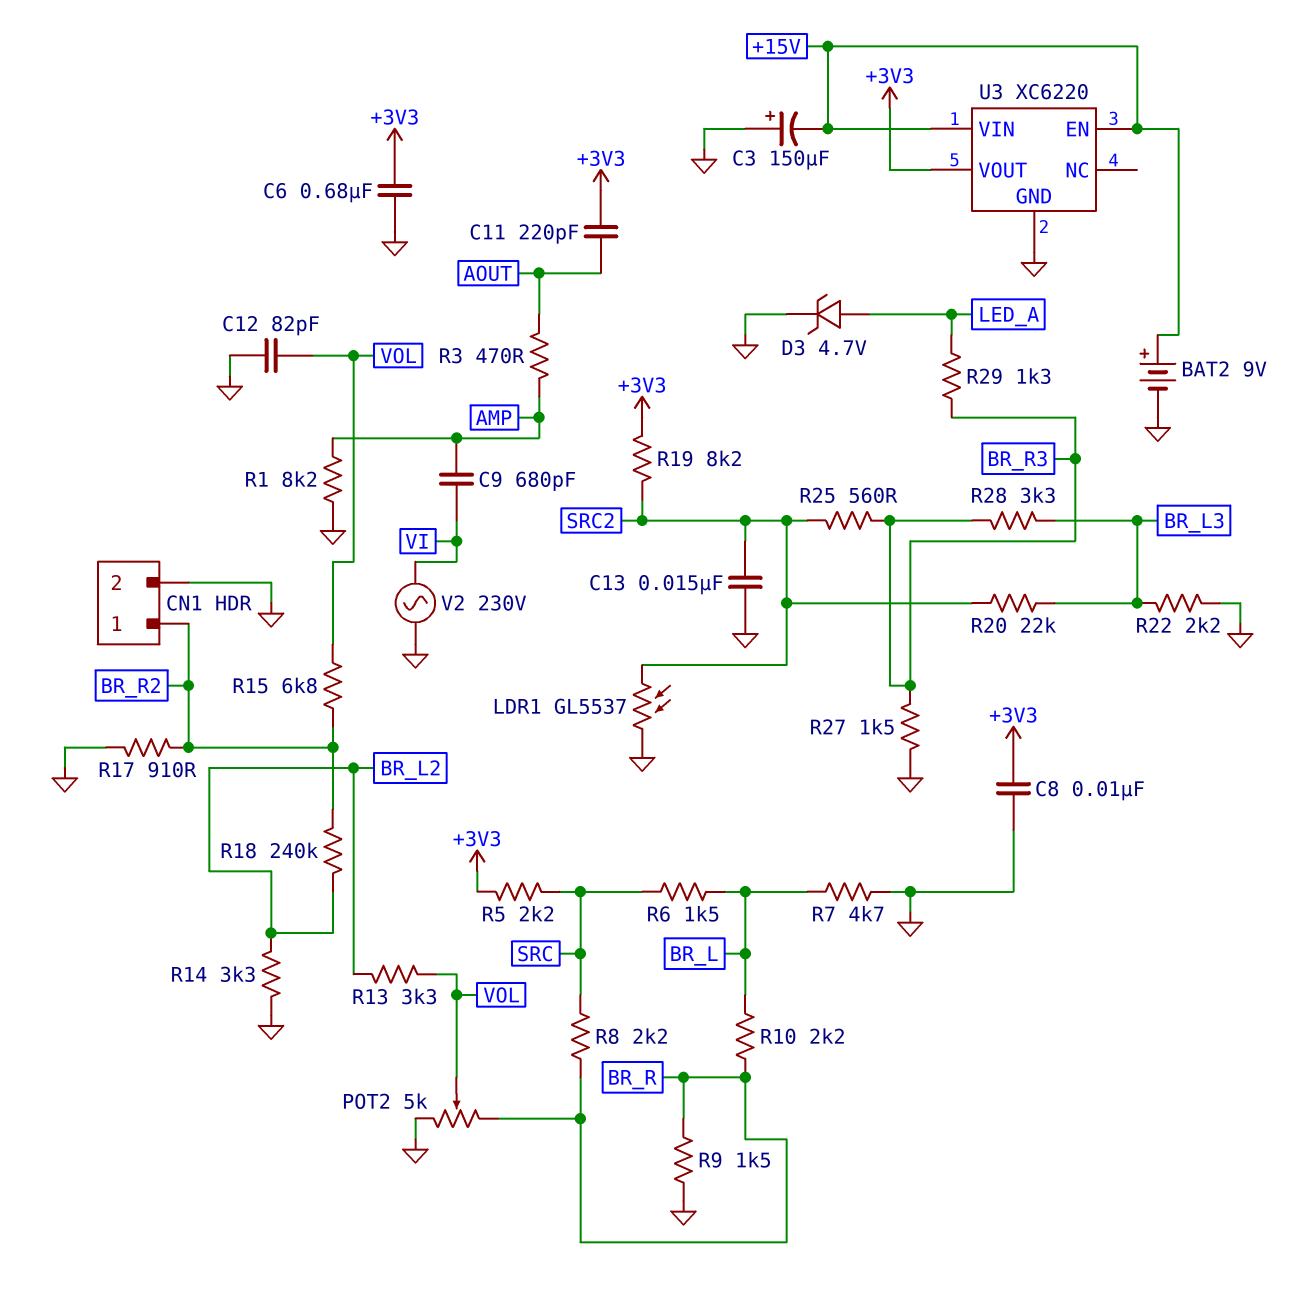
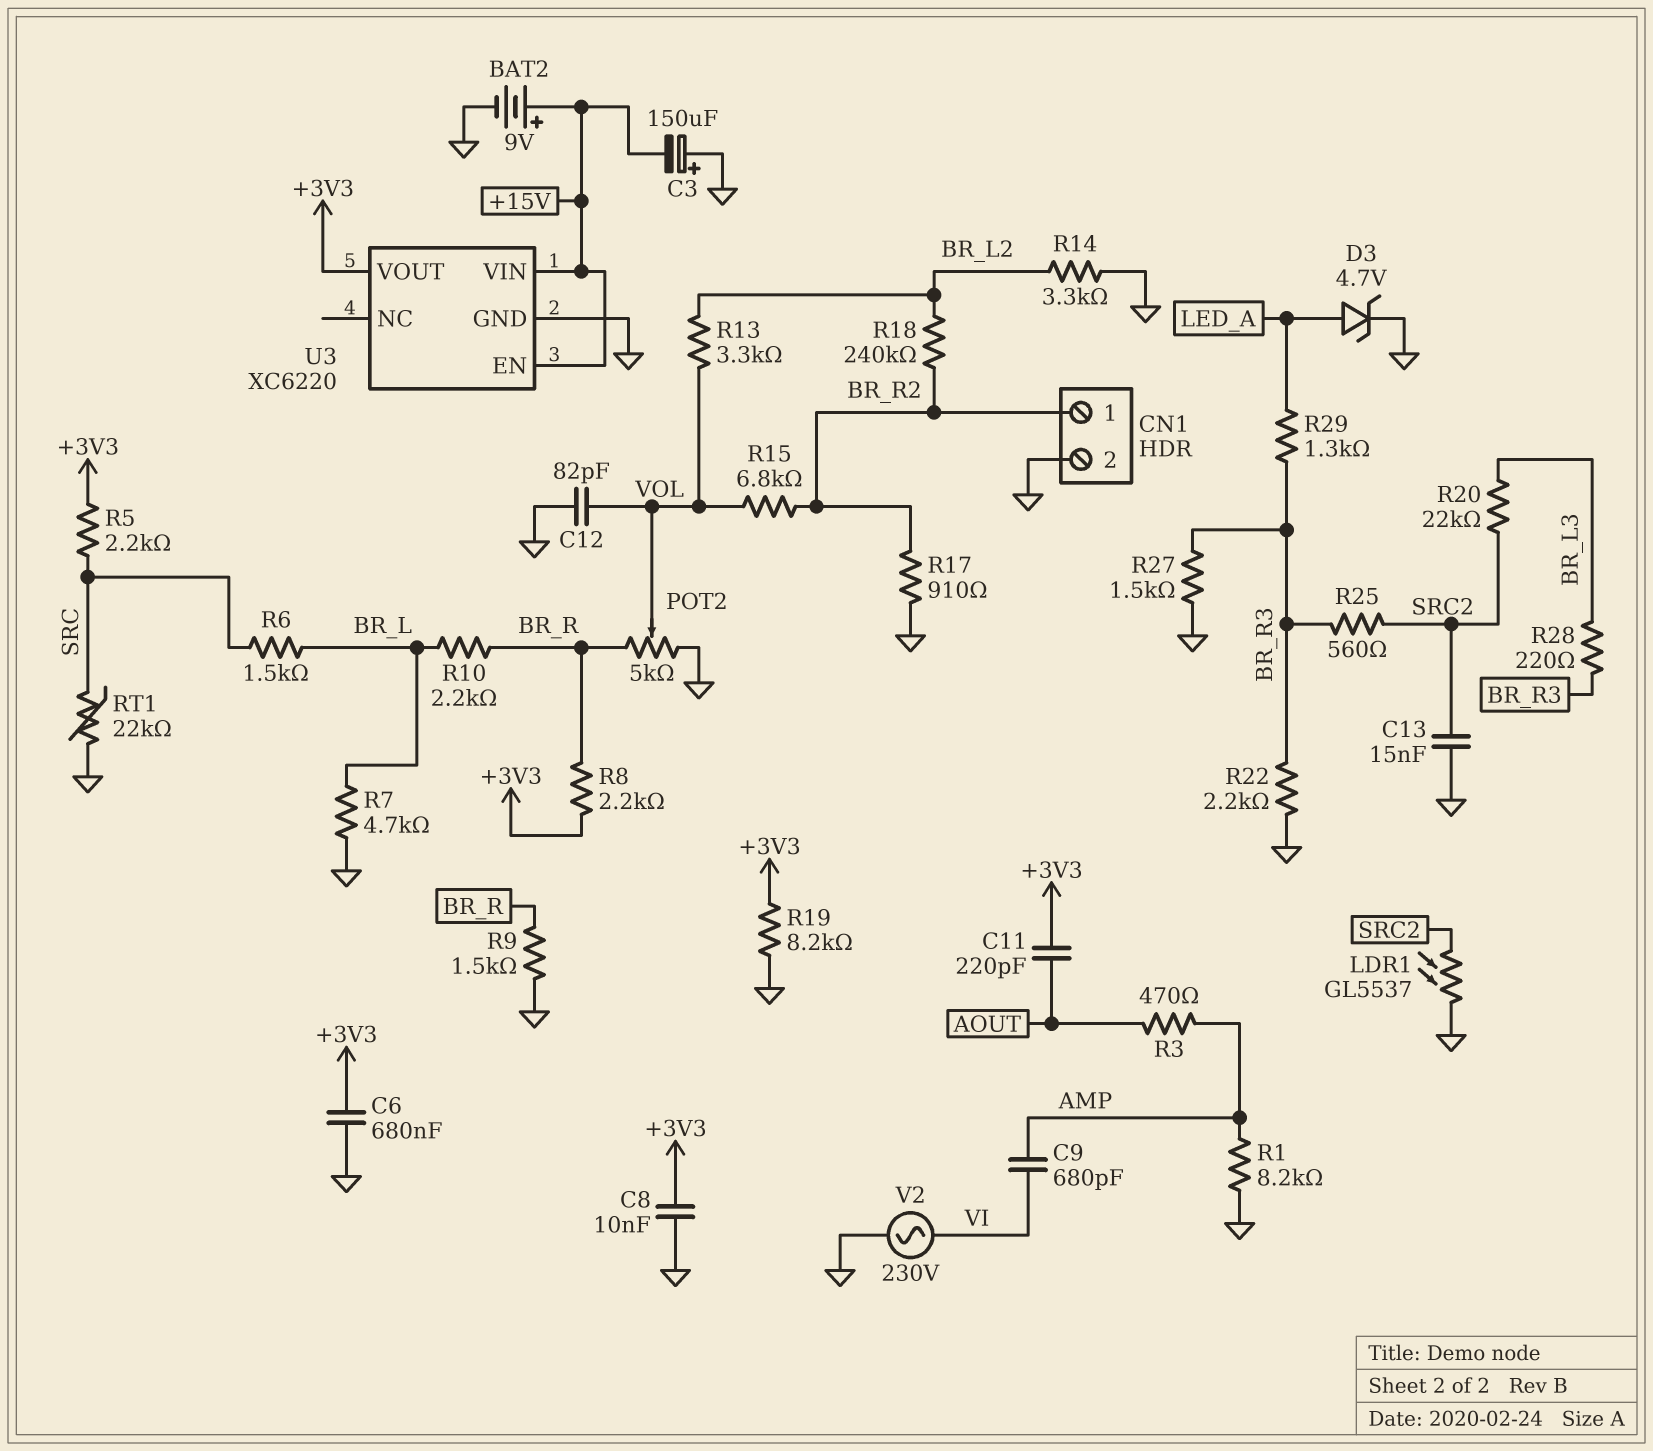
R8: 2.2k (BR_R, SRC) -> 2.2k (+3V3, BR_R)
R19: 8.2k (+3V3, SRC2) -> 8.2k (+3V3, GND)
R22: 2.2k (BR_L3, GND) -> 2.2k (BR_R3, GND)
R28: 3.3k (BR_L3, BR_R3) -> 220 (BR_L3, BR_R3)
RT1: none -> 22k (GND, SRC)

